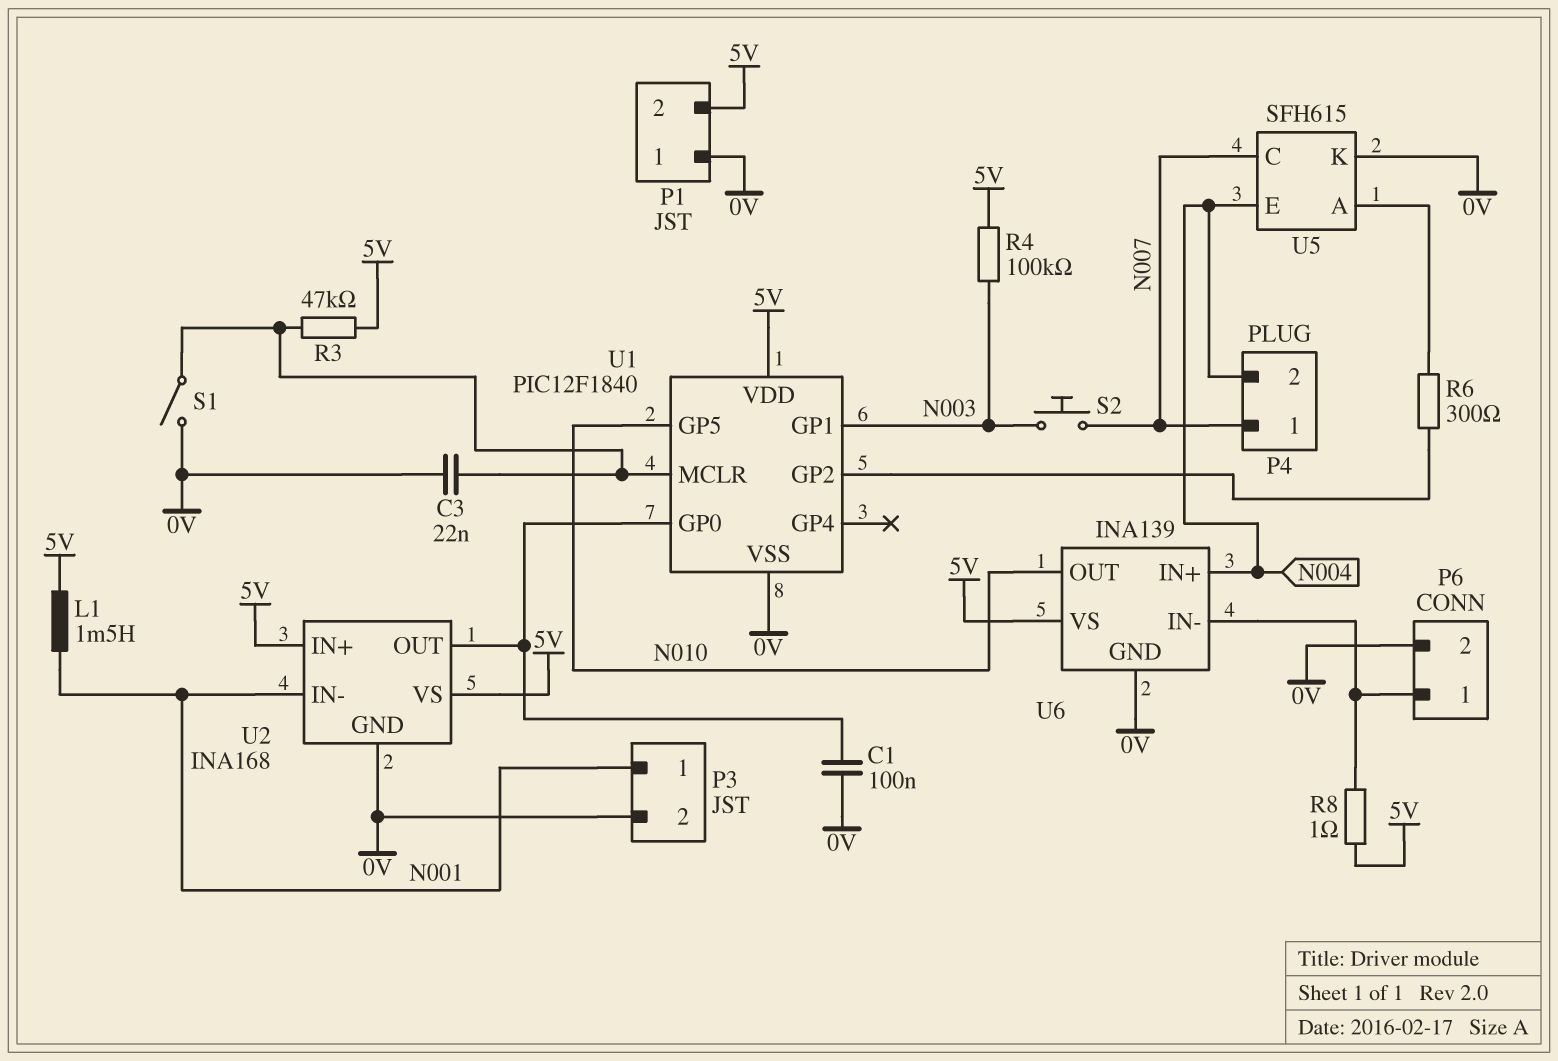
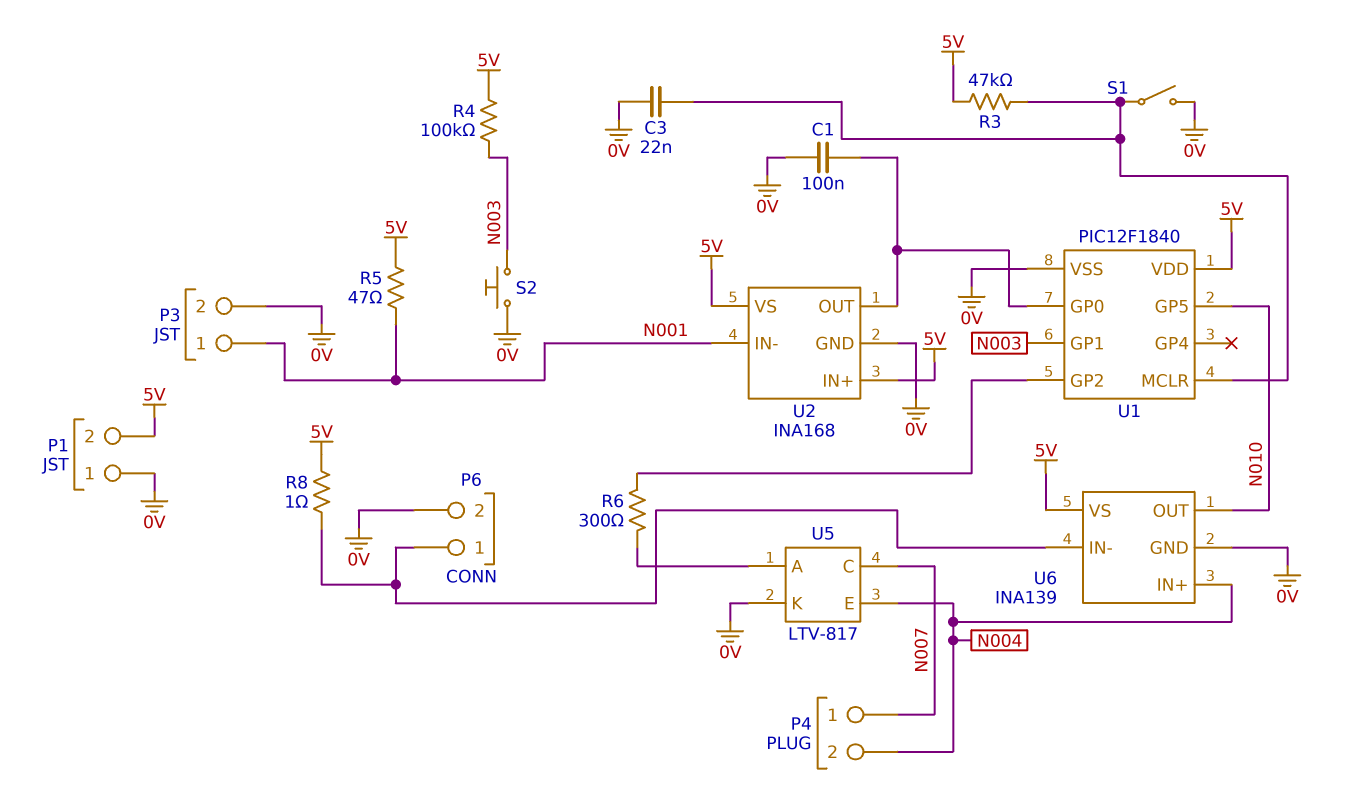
L1: 1.5mH (5V, N001) -> none
R5: none -> 47 (5V, N001)
S2: button (N003, N007) -> button (0V, N003)
U5: SFH615 -> LTV-817

